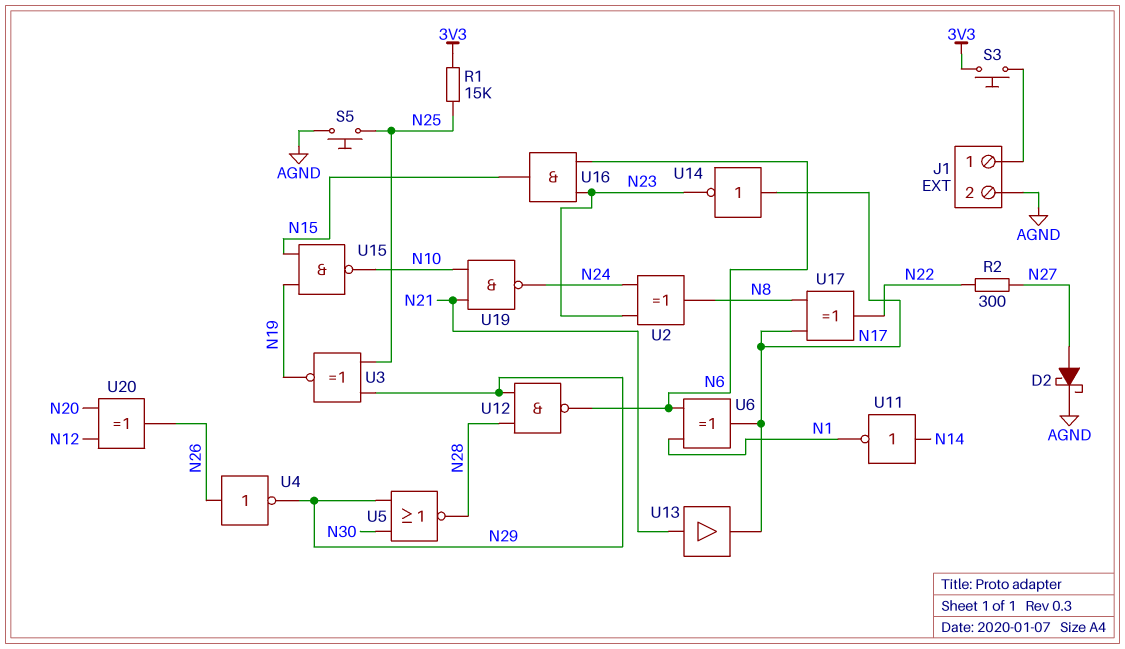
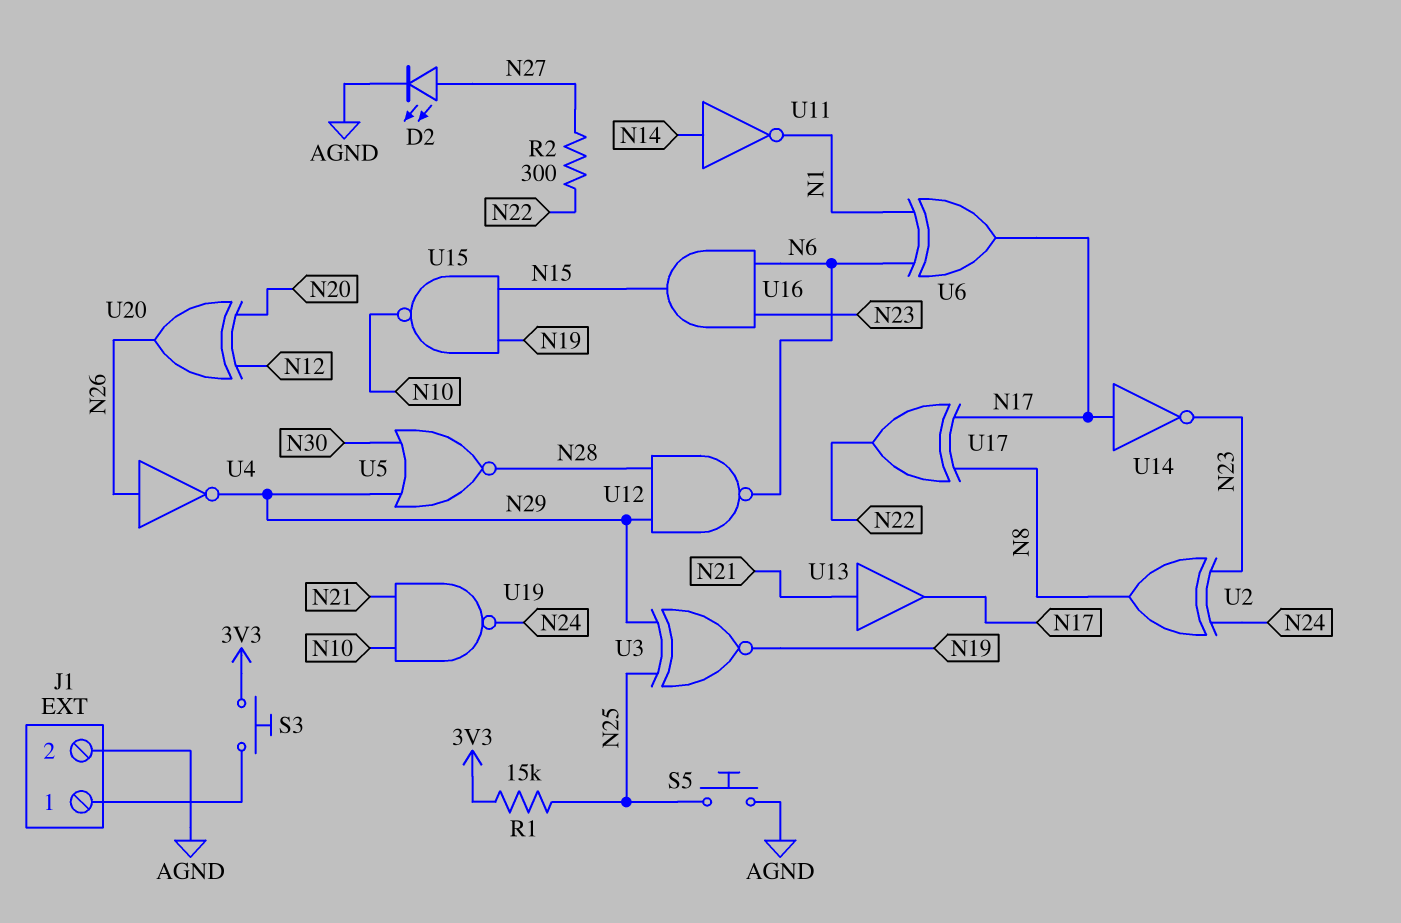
D2: schottky (A N27, K AGND) -> LED (A N27, K AGND)

